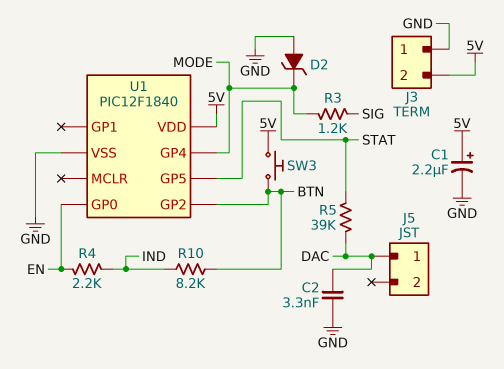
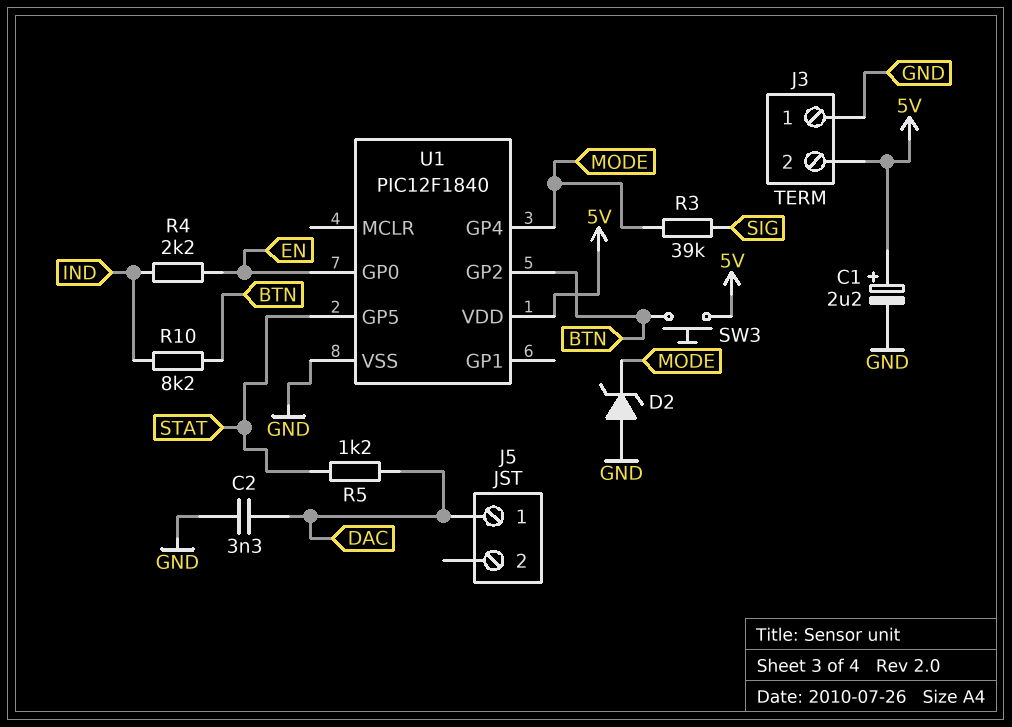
R3: 1.2k (MODE, SIG) -> 39k (MODE, SIG)
R5: 39k (DAC, STAT) -> 1.2k (DAC, STAT)

